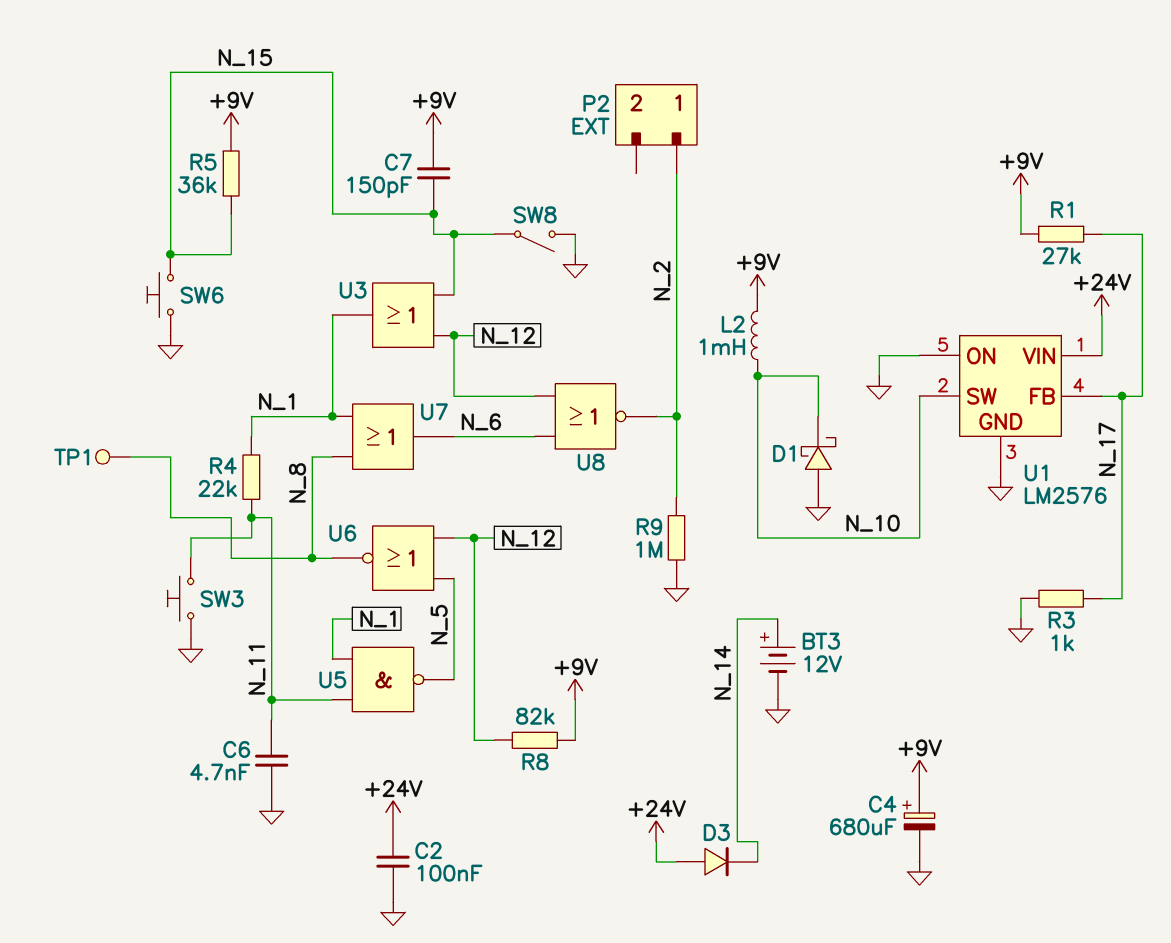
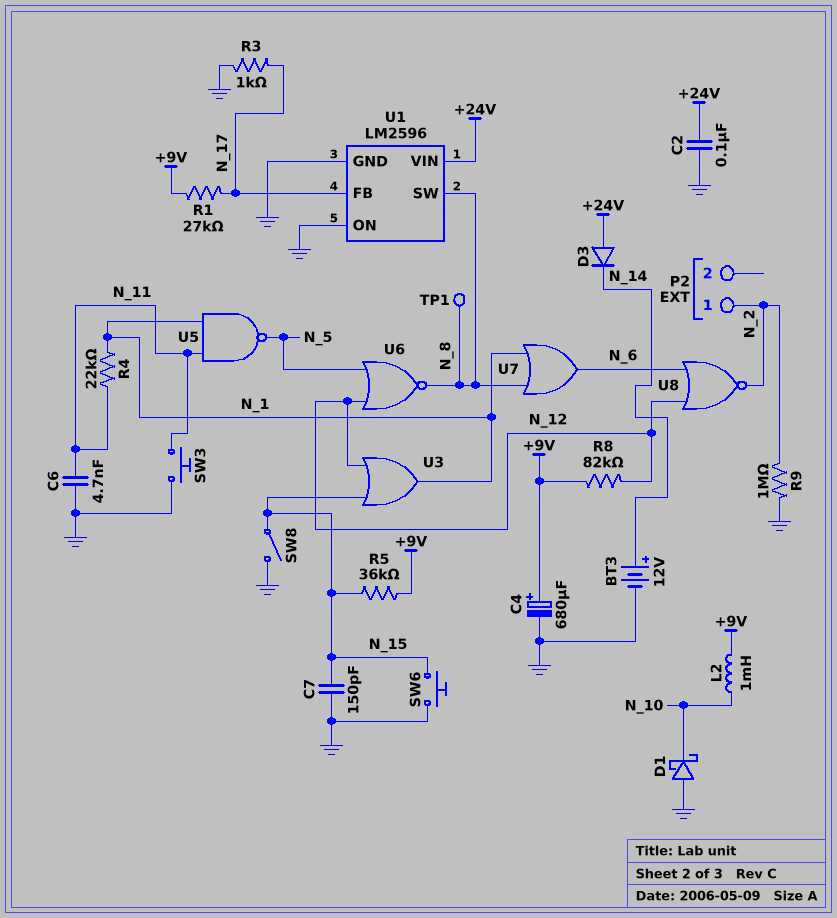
C7: 150pF (+9V, N_15) -> 150pF (GND, N_15)
U1: LM2576 -> LM2596
U1 pin SW: N_10 -> N_8

